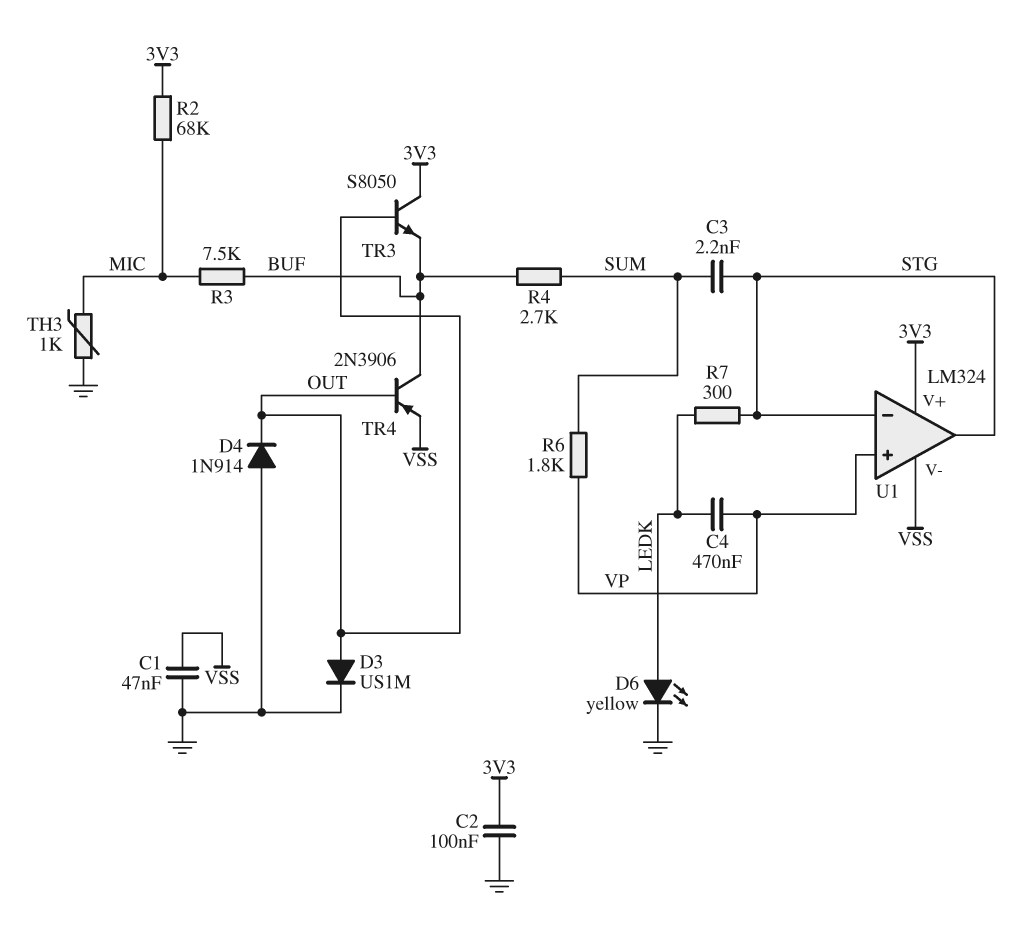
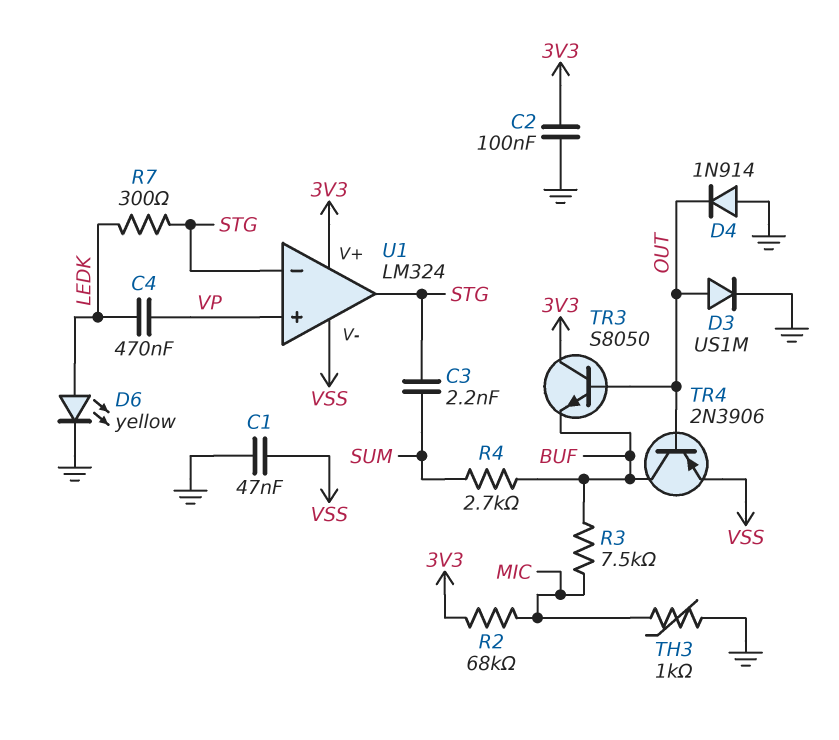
R6: 1.8k (SUM, VP) -> none

